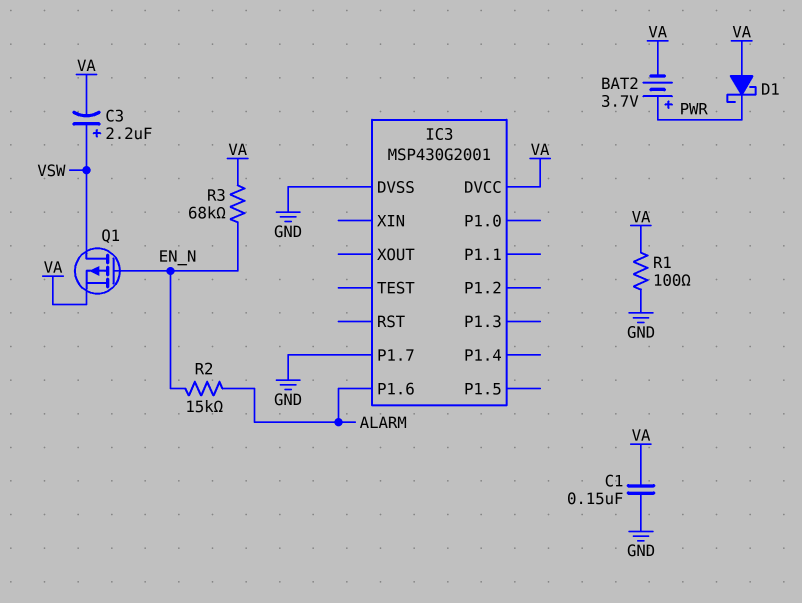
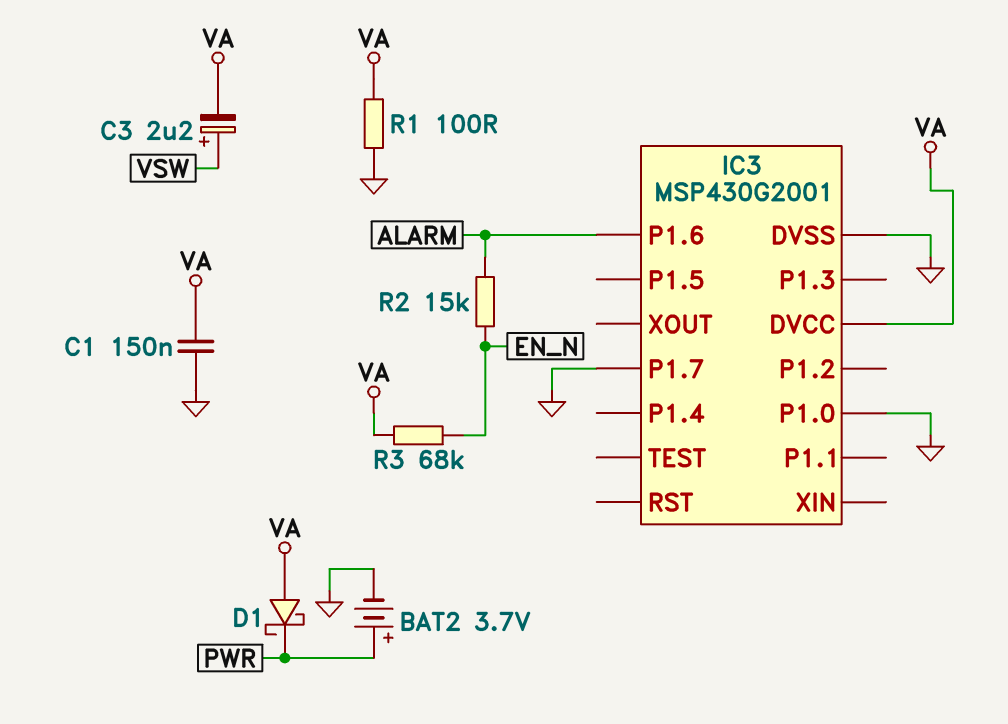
BAT2: 3.7V (plus PWR, minus VA) -> 3.7V (plus PWR, minus GND)
IC3 pin P1.0: none -> GND
Q1: PMOS (G EN_N, D VSW, S VA) -> none

